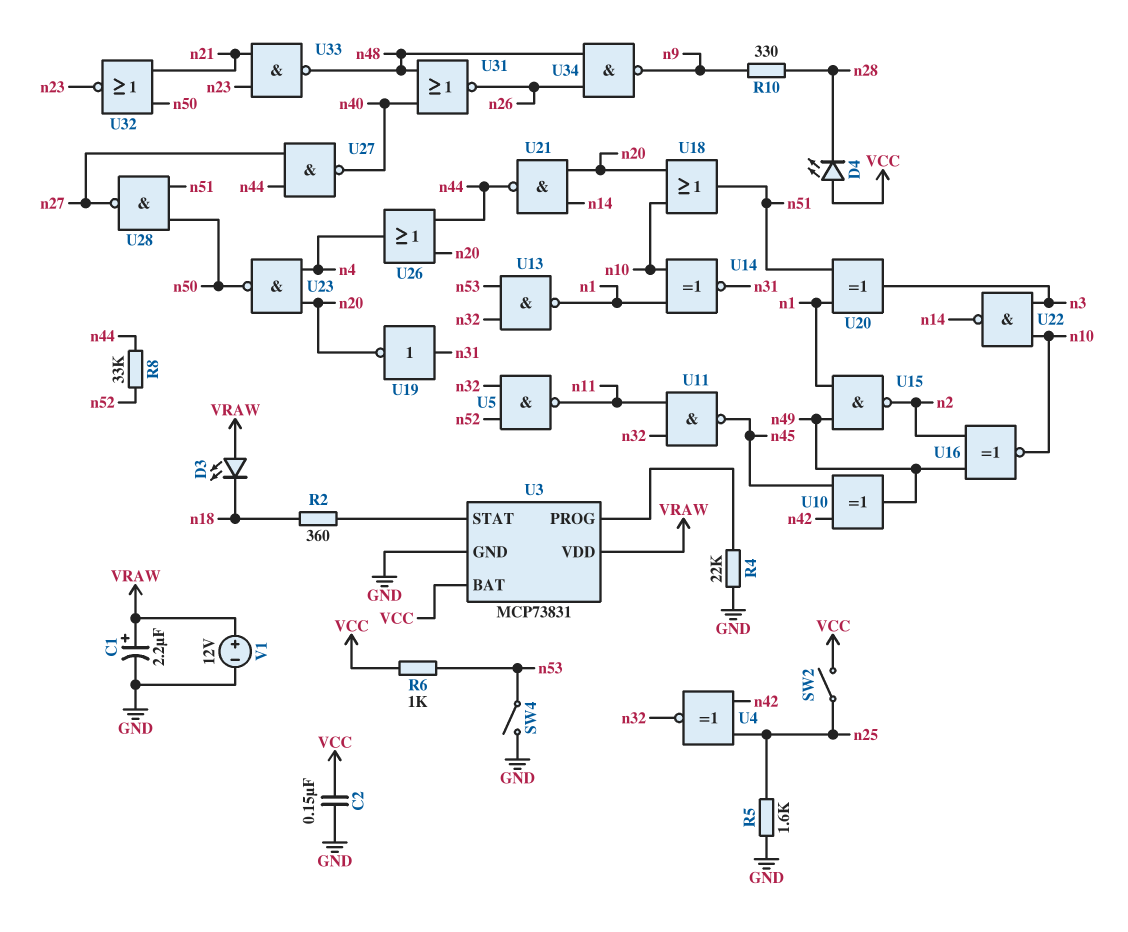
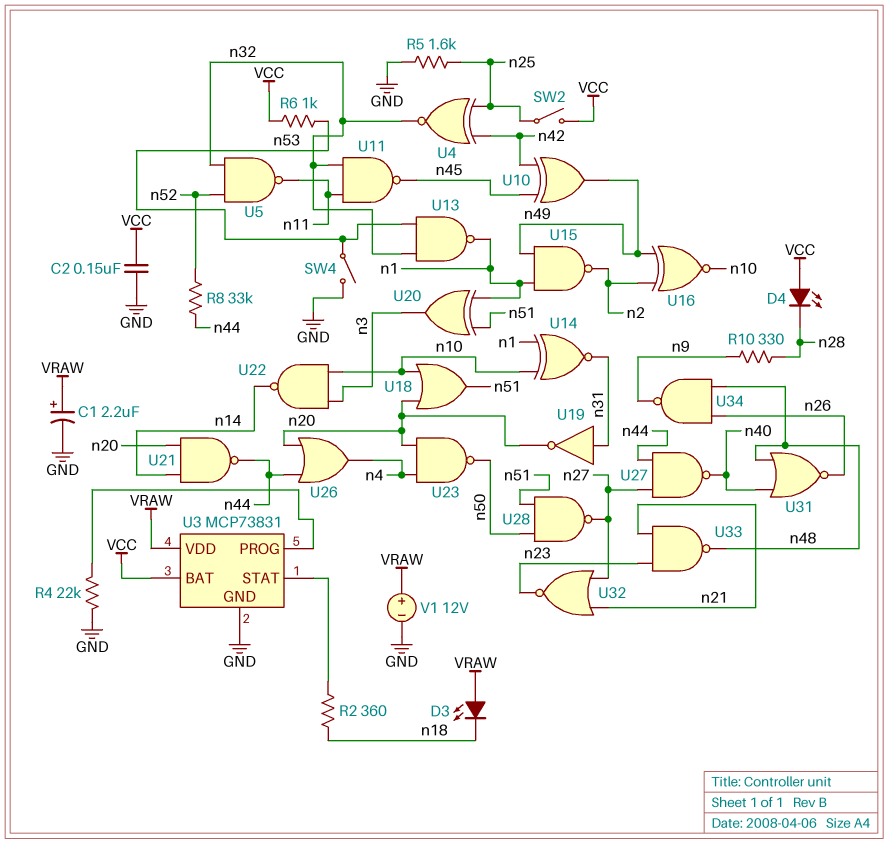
U32: NOR (in n21, in n50, out n23) -> NOR (in n21, in n27, out n23)

